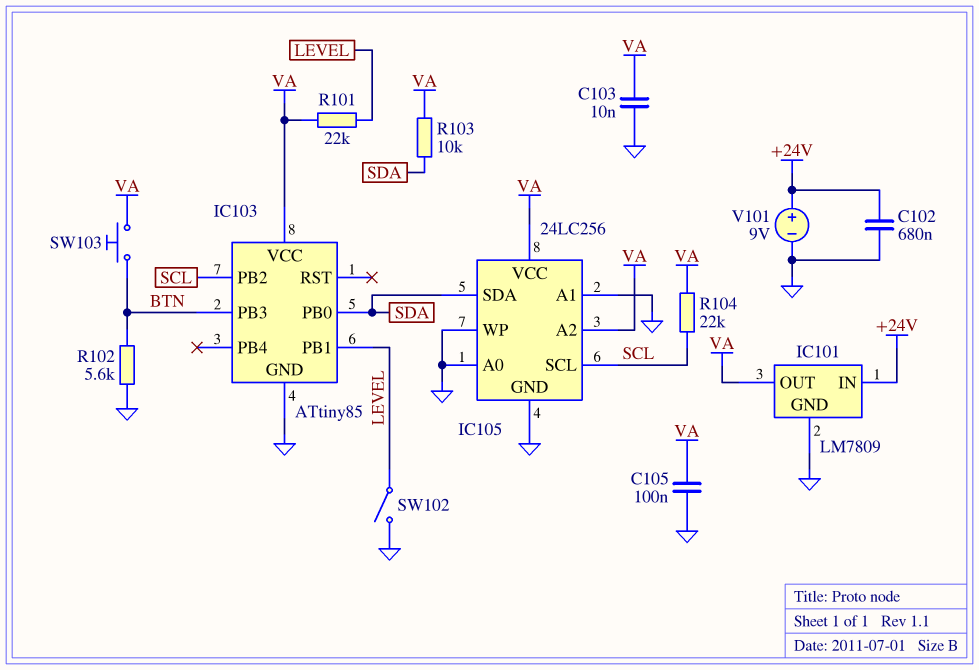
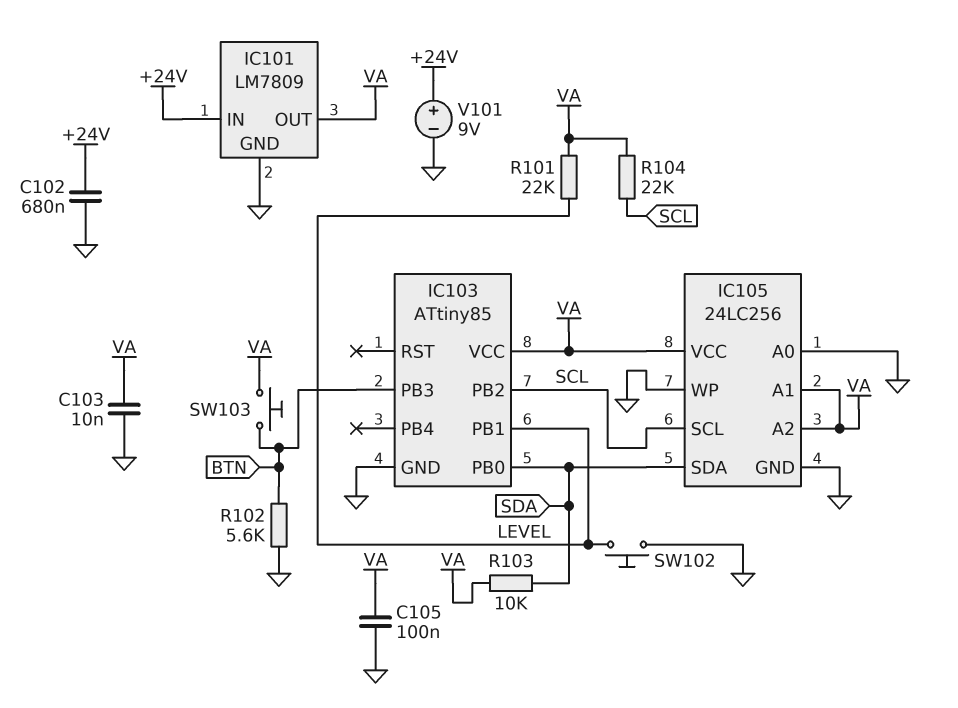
IC105 pin A1: GND -> VA
SW102: switch (GND, LEVEL) -> button (GND, LEVEL)

